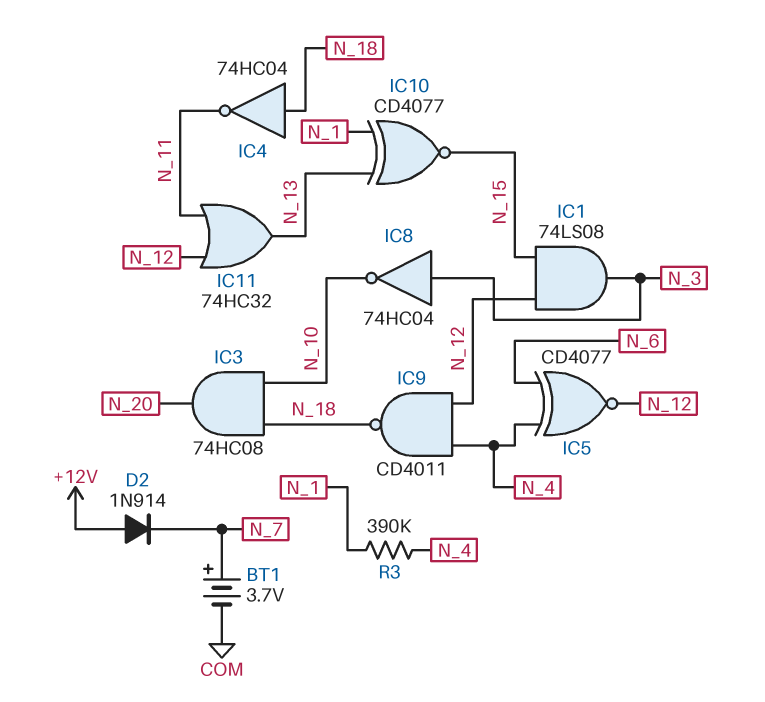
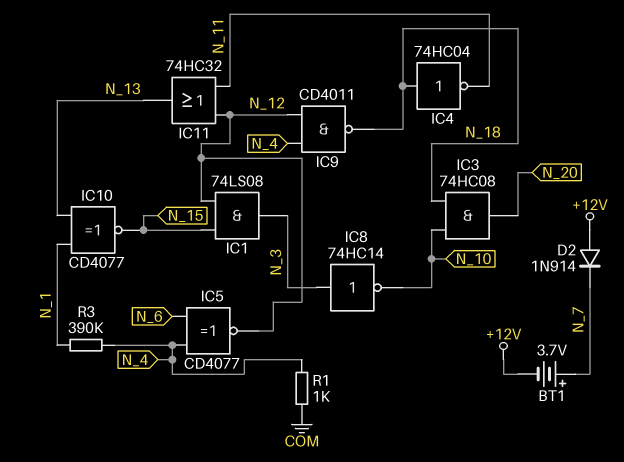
BT1: 3.7V (plus N_7, minus COM) -> 3.7V (plus N_7, minus +12V)
IC8: NOT 74HC04 (in N_3, out N_10) -> NOT 74HC14 (in N_3, out N_10)
R1: none -> 1k (COM, N_4)

